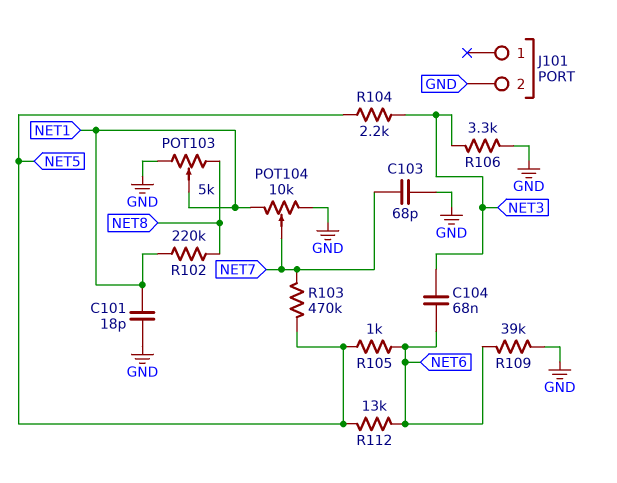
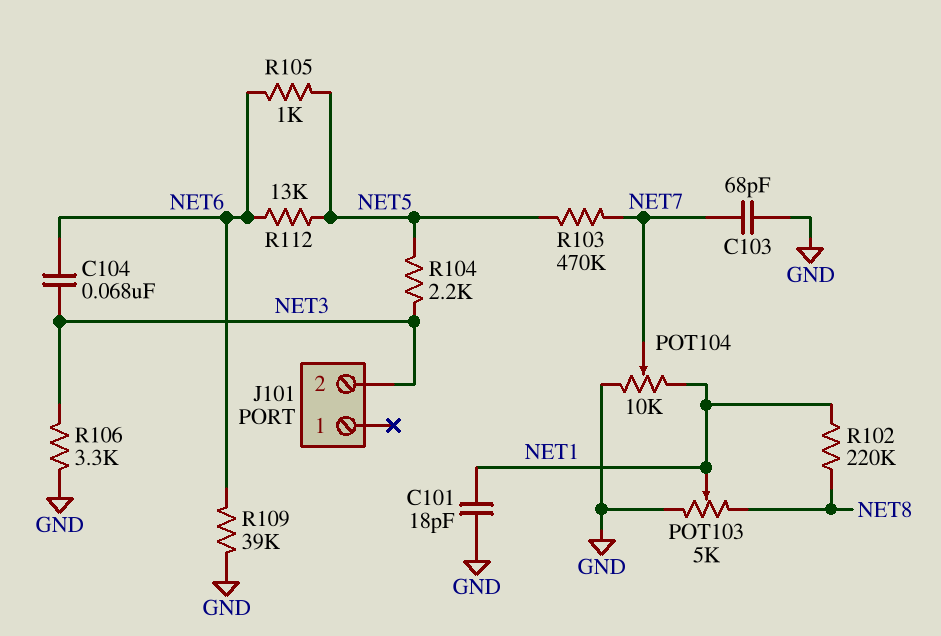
J101 pin 2: GND -> NET3

